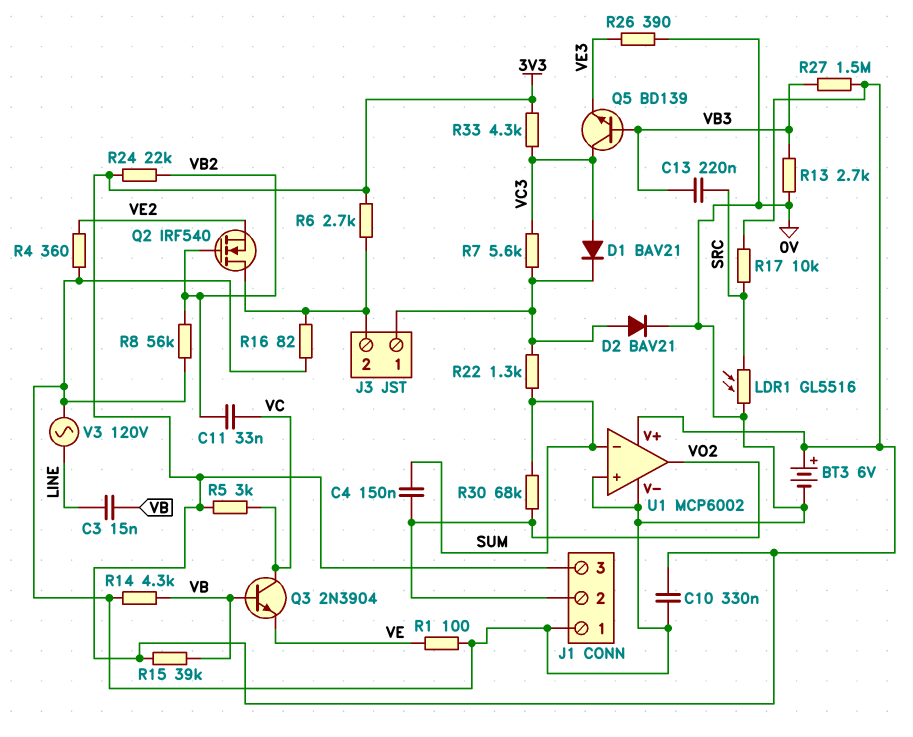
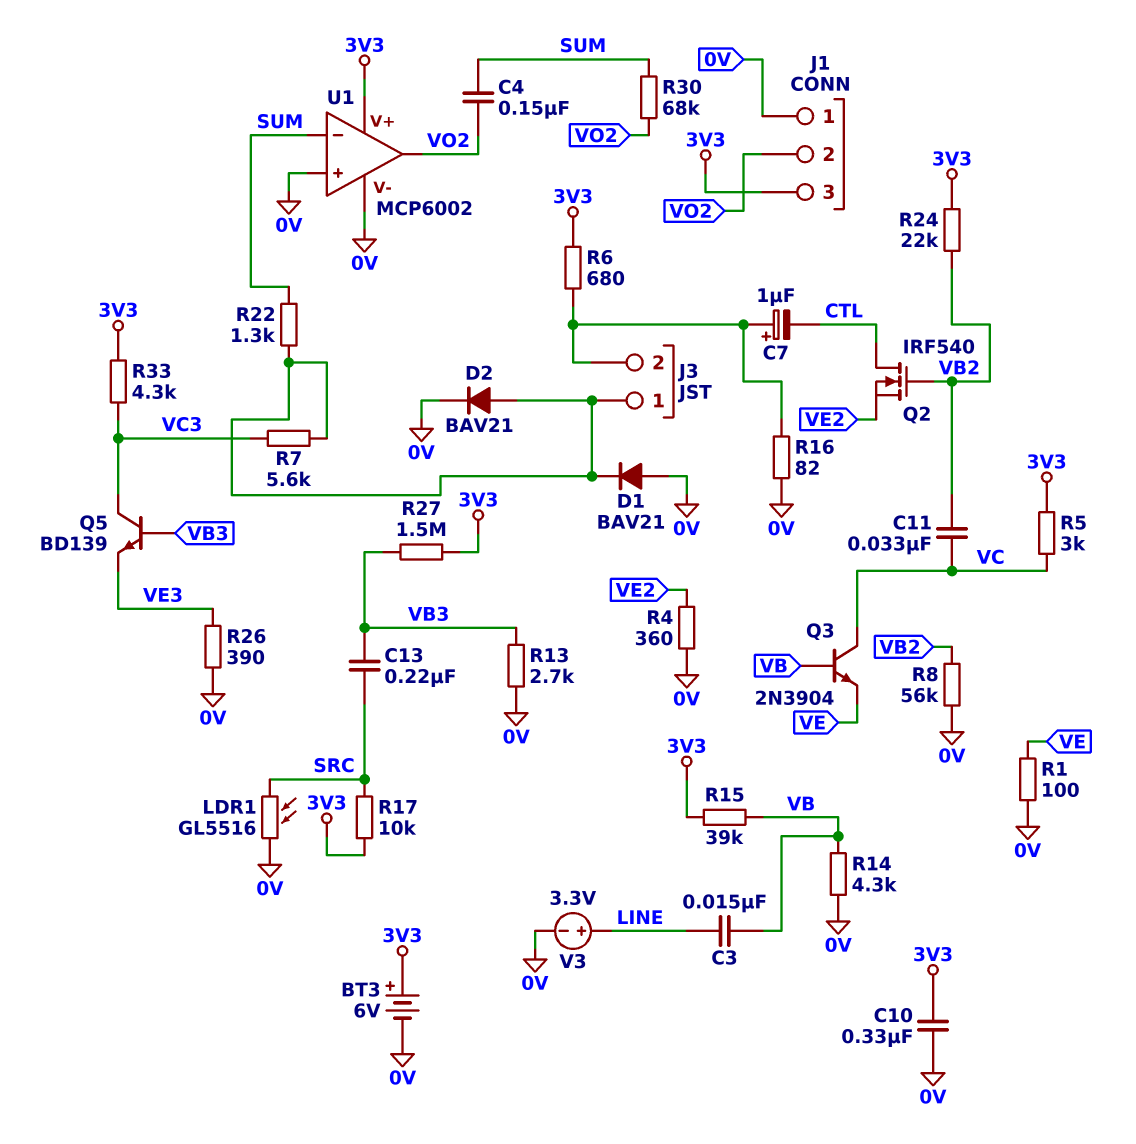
C7: none -> 1uF (plus J3/2, minus CTL)
D1: diode BAV21 (A VC3, K J3/1) -> diode BAV21 (A 0V, K J3/1)
Q2: NMOS IRF540 (G VB2, D J3/2, S VE2) -> NMOS IRF540 (G VB2, D CTL, S VE2)
R6: 2.7k (3V3, J3/2) -> 680 (3V3, J3/2)
V3: AC 120V (0V, LINE) -> 3.3V (plus LINE, minus 0V)

